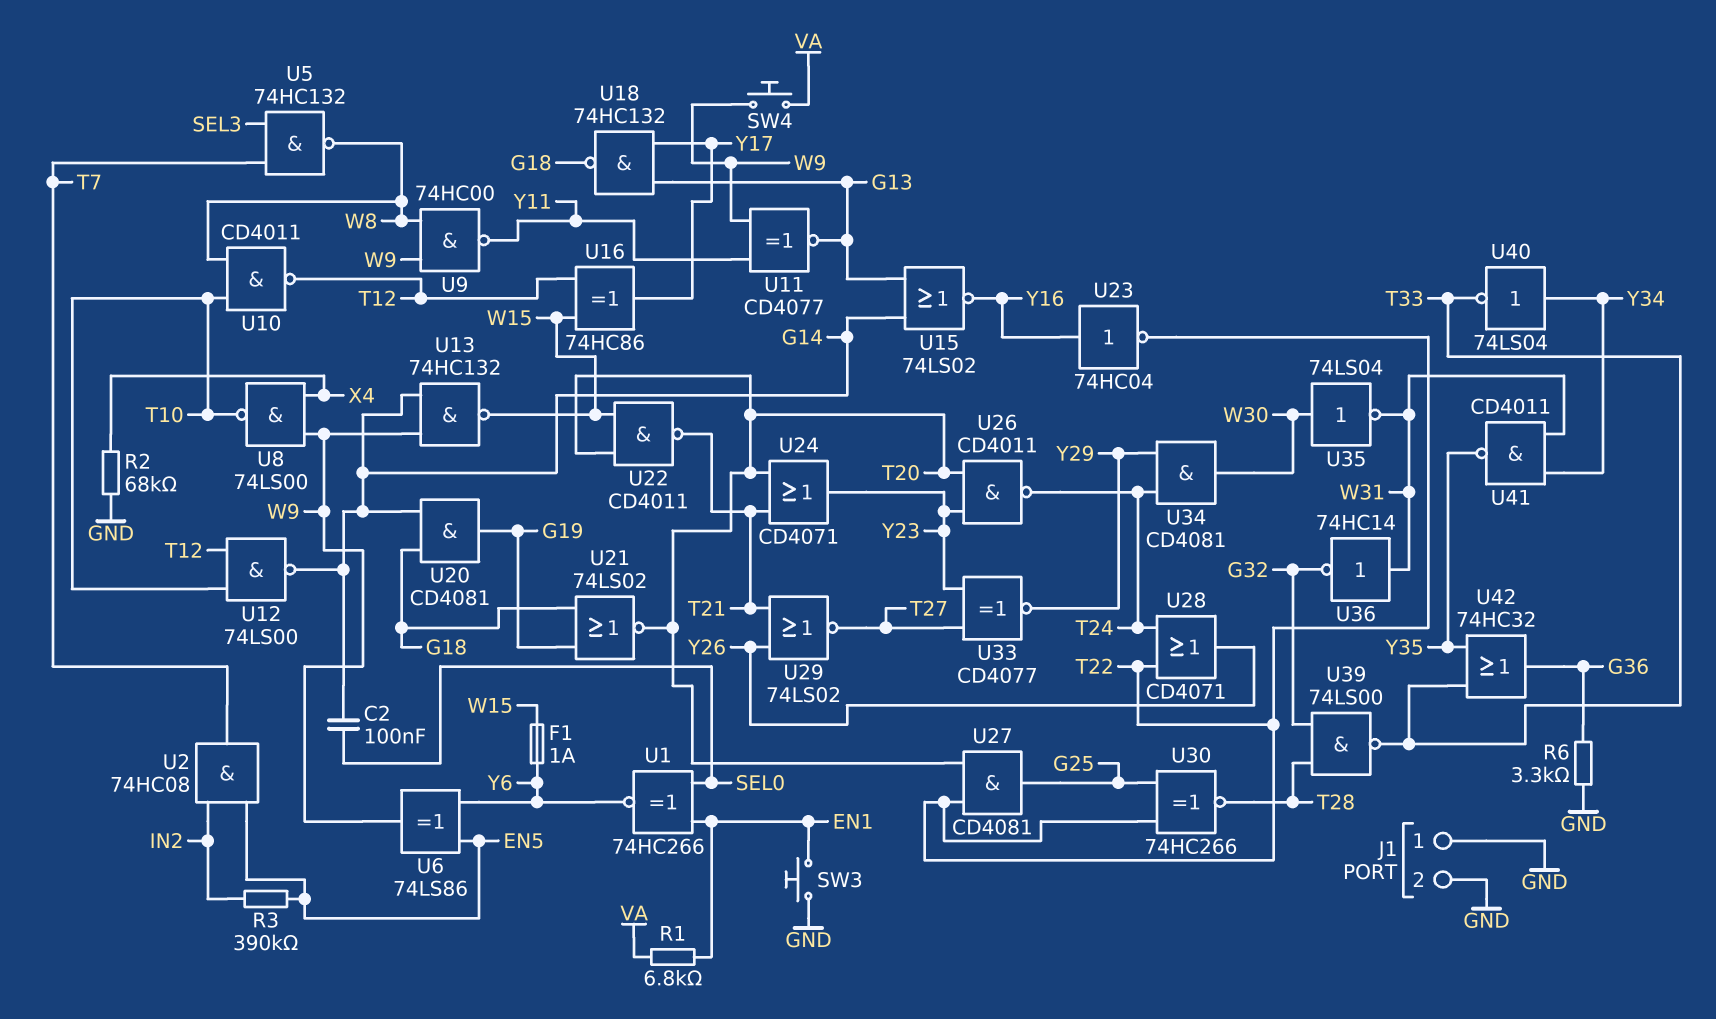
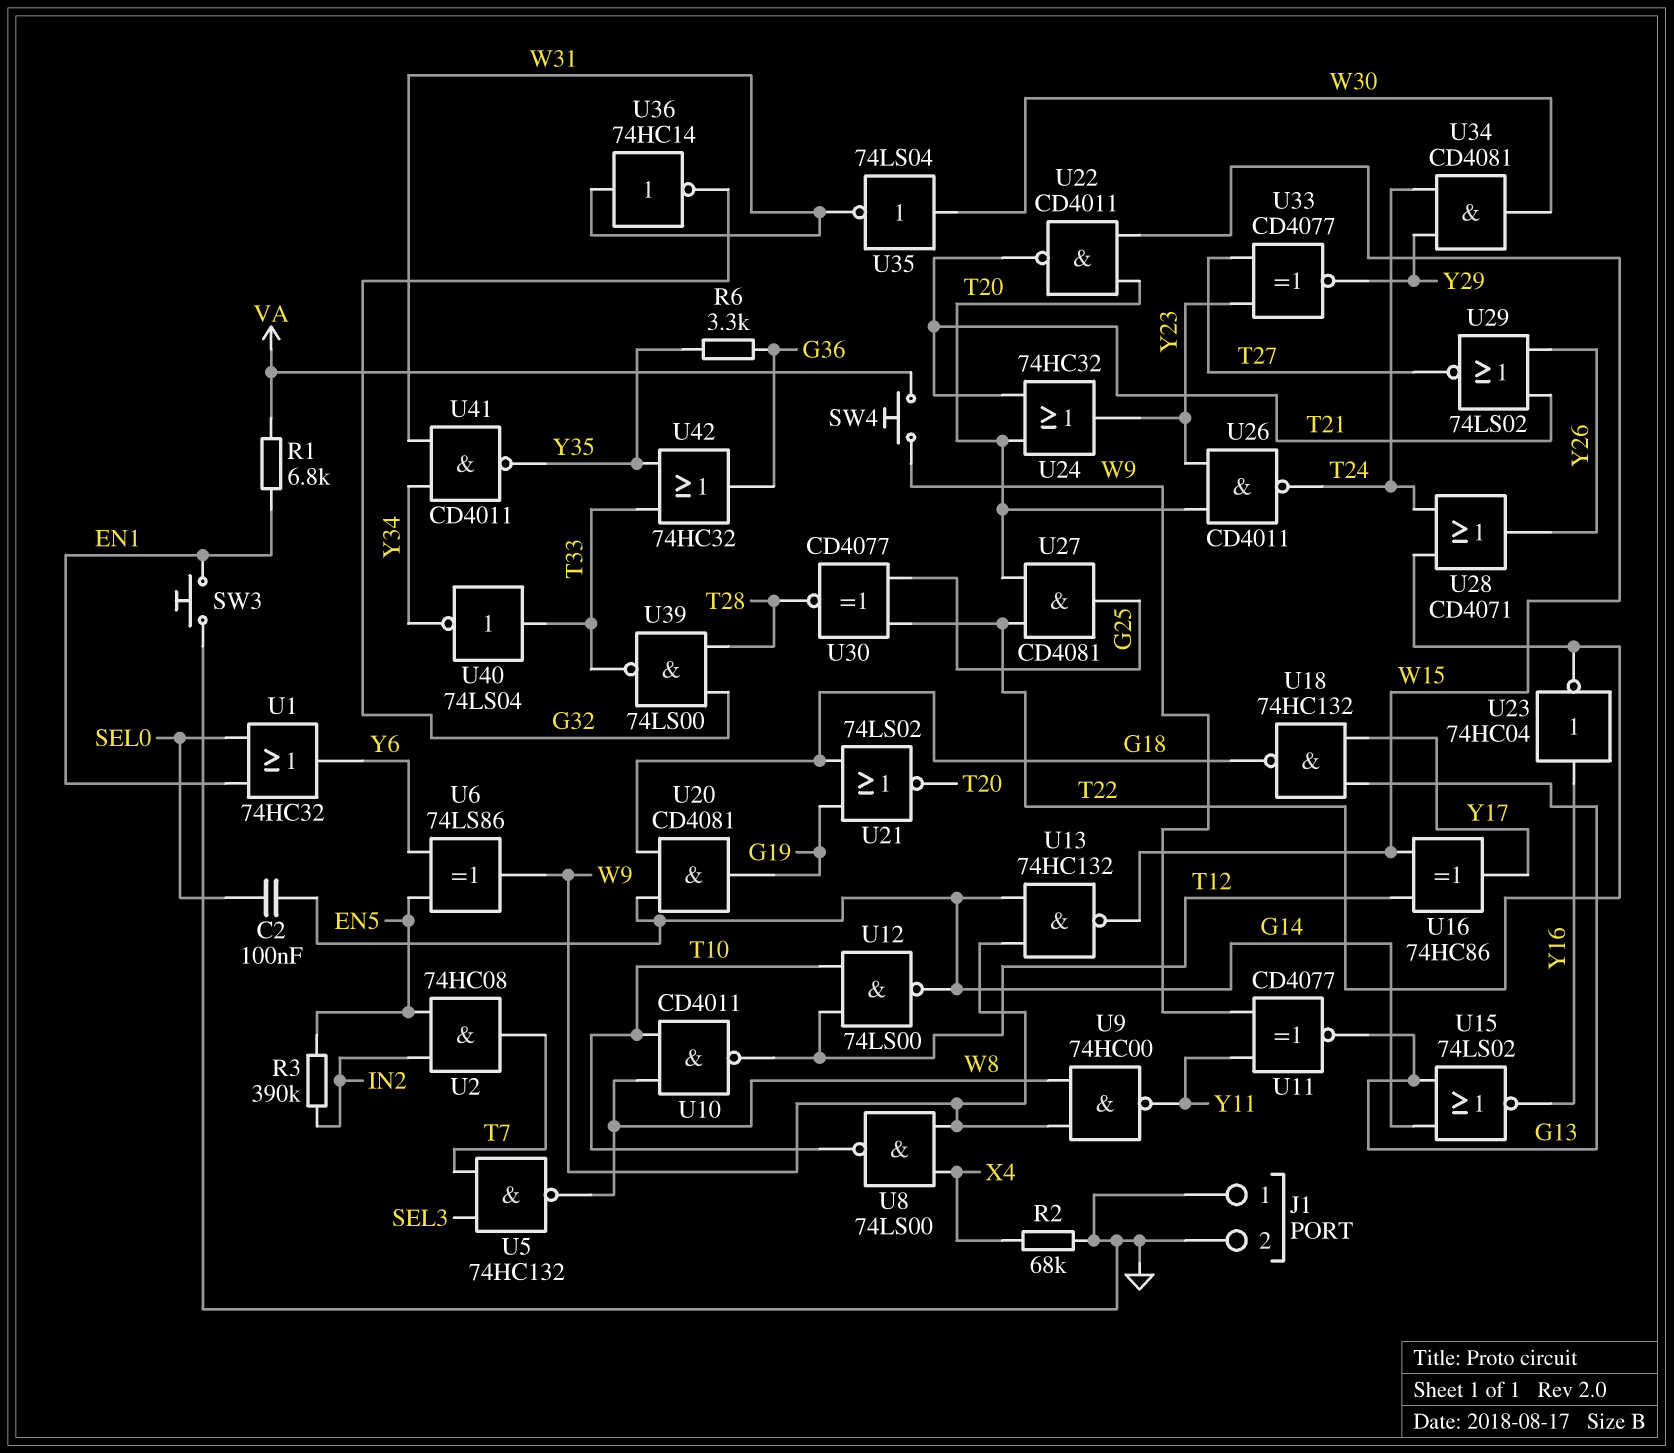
F1: 1A (W15, Y6) -> none
R6: 3.3k (G36, GND) -> 3.3k (G36, Y35)
U1: XNOR 74HC266 (in EN1, in SEL0, out Y6) -> OR 74HC32 (in EN1, in SEL0, out Y6)
U24: OR CD4071 (in T20, in T21, out Y23) -> OR 74HC32 (in T20, in T21, out Y23)
U30: XNOR 74HC266 (in G25, in T22, out T28) -> XNOR CD4077 (in G25, in T22, out T28)
U40: NOT 74LS04 (in Y34, out T33) -> NOT 74LS04 (in T33, out Y34)

